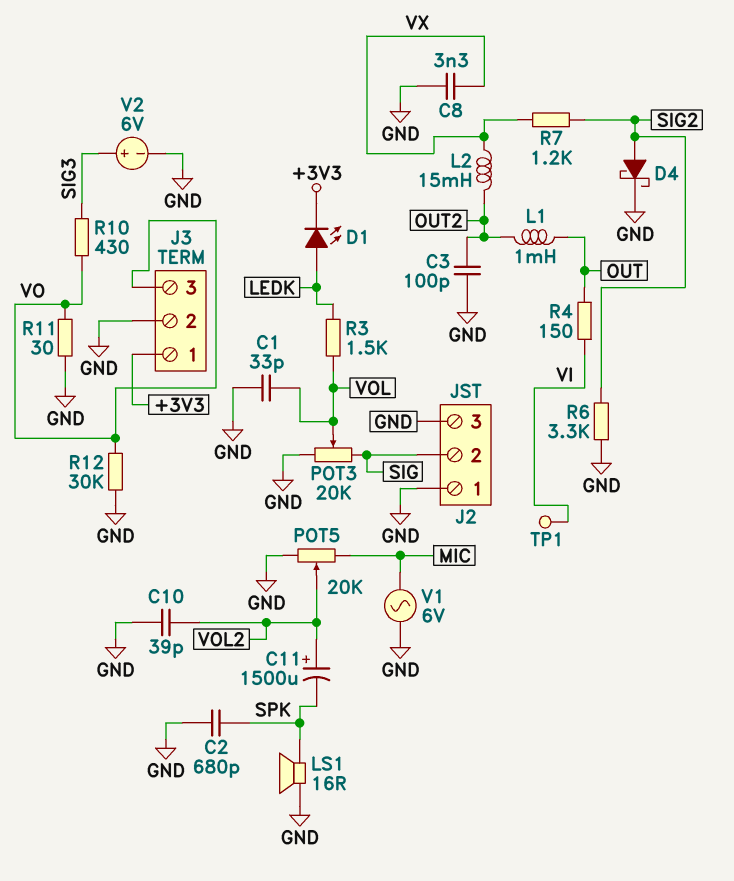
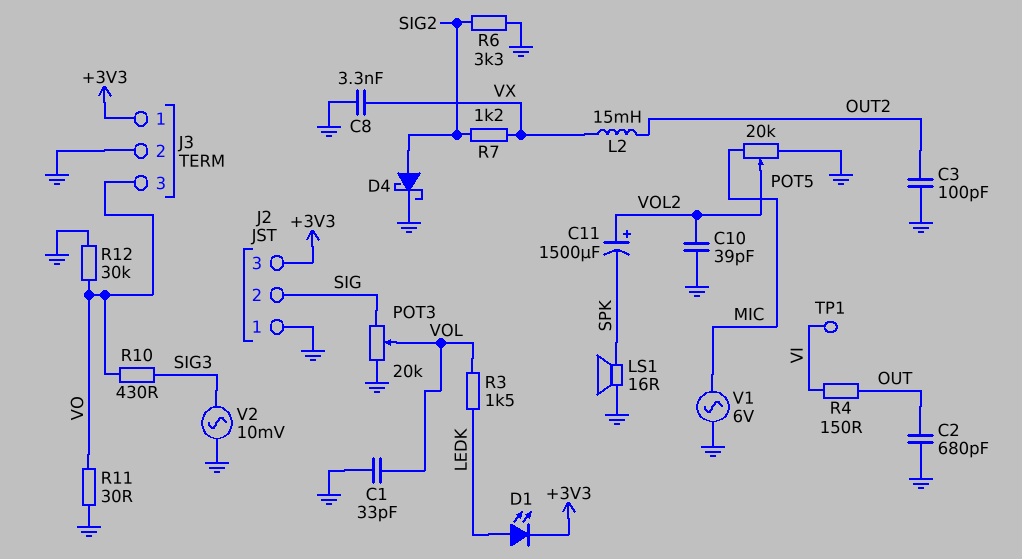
C2: 680pF (GND, SPK) -> 680pF (GND, OUT)
J2 pin 3: GND -> +3V3
L1: 1mH (OUT, OUT2) -> none
V2: 6V (plus SIG3, minus GND) -> AC 10mV (GND, SIG3)

